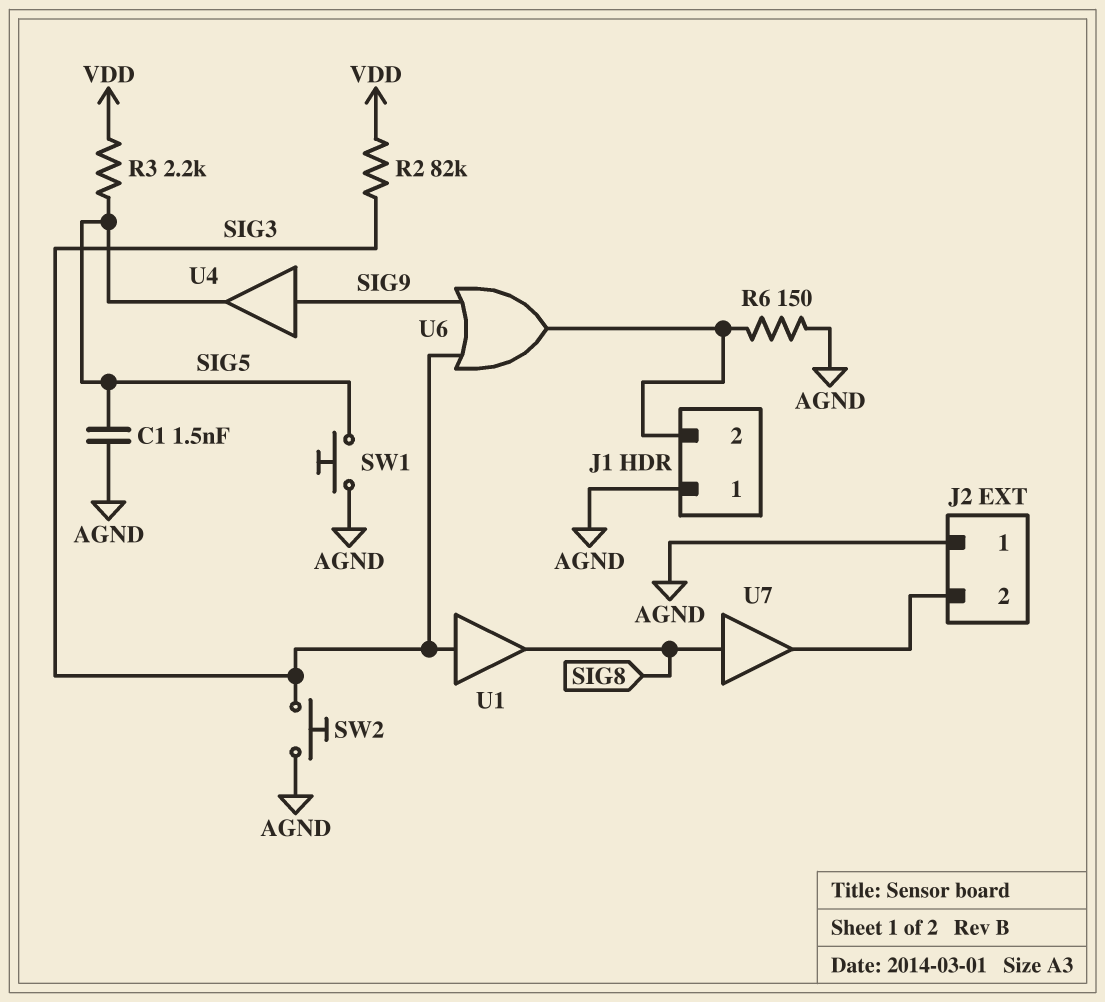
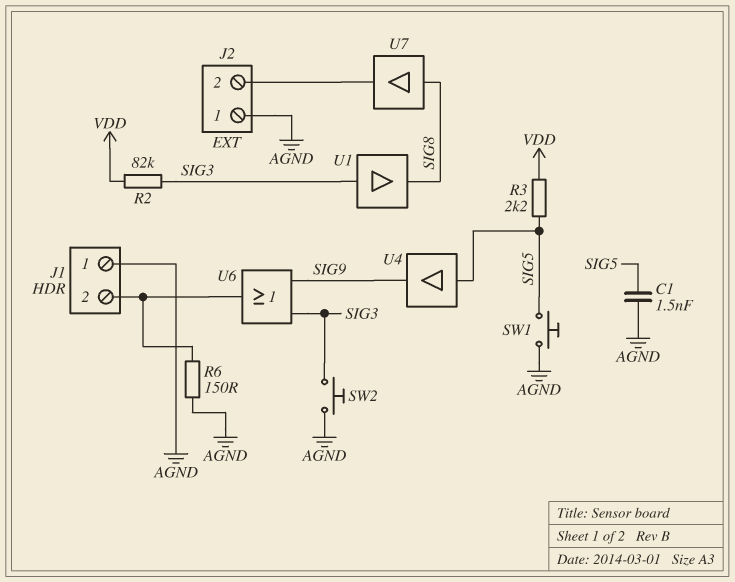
U4: buffer (in SIG9, out SIG5) -> buffer (in SIG5, out SIG9)

